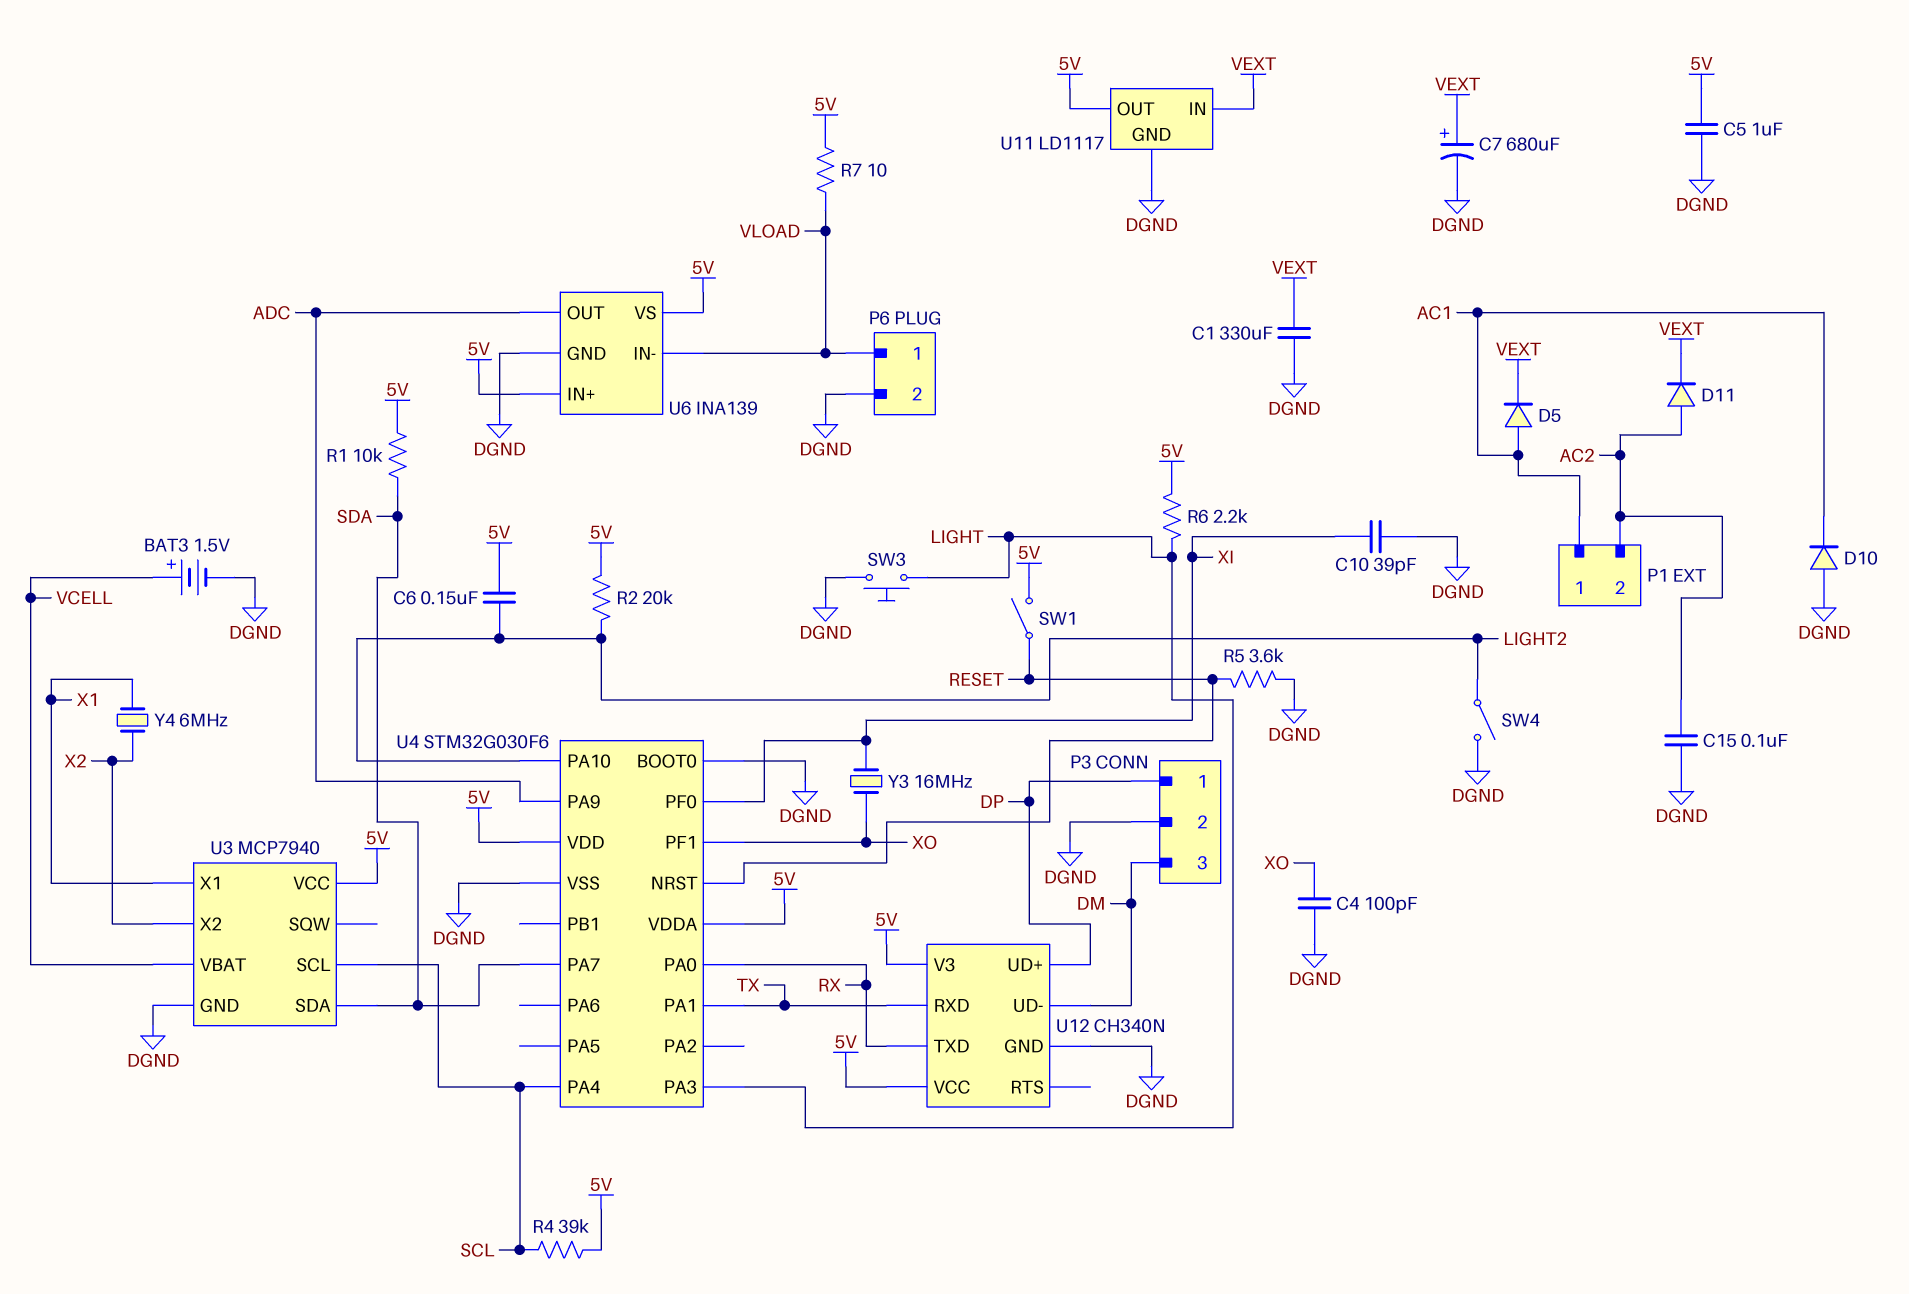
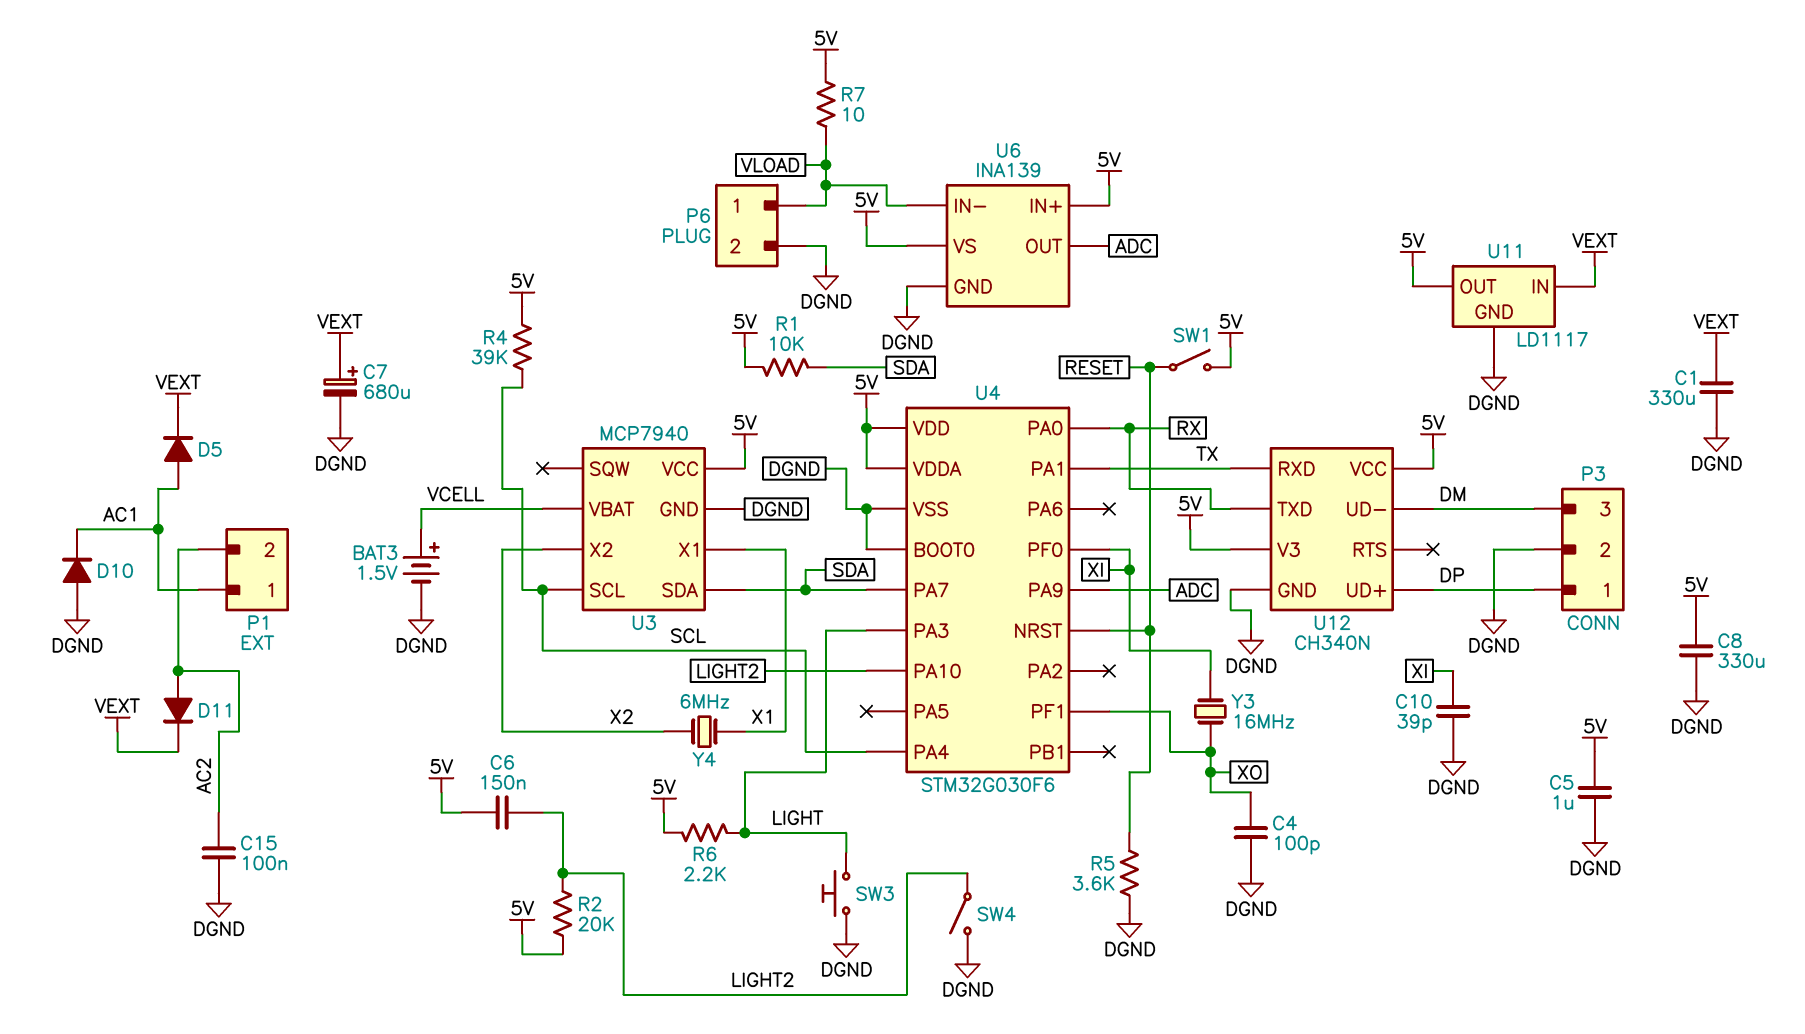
C8: none -> 330uF (5V, DGND)

